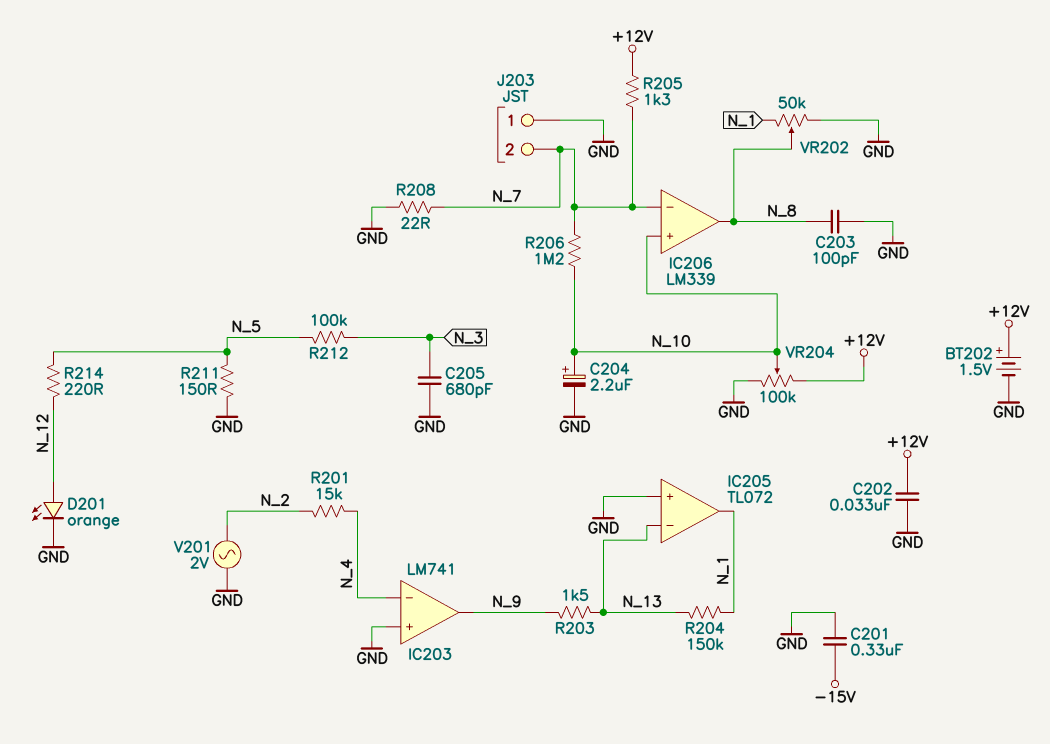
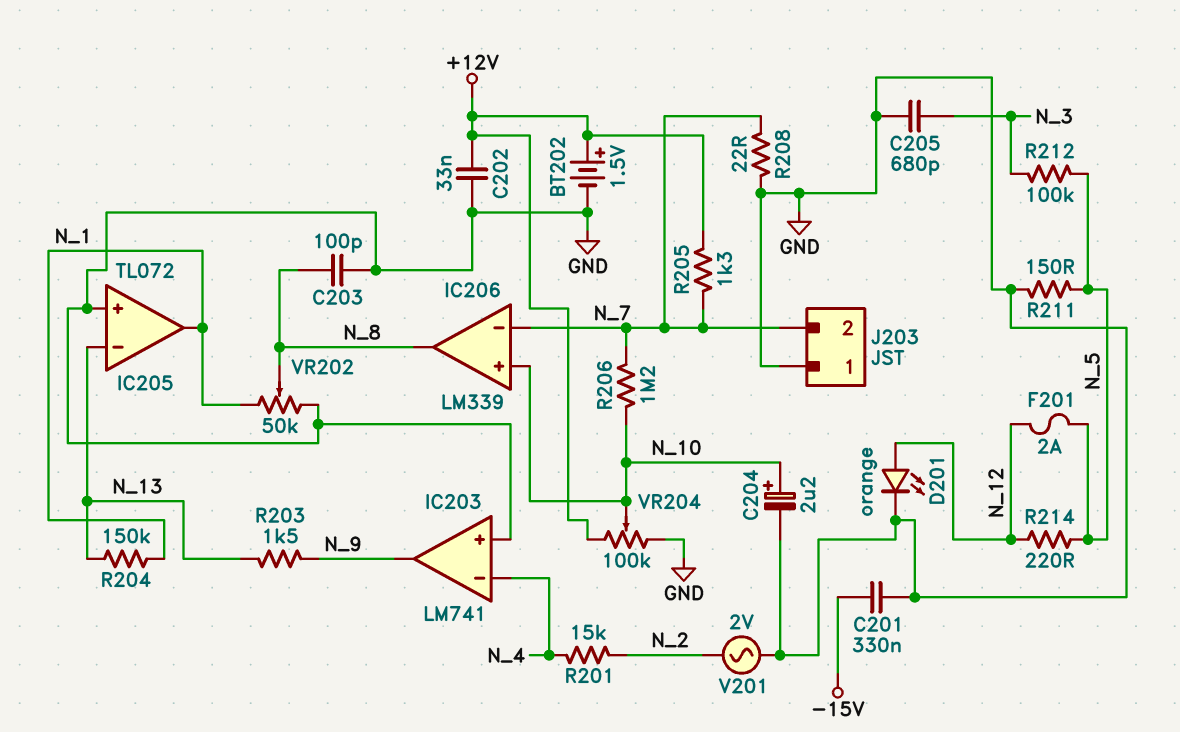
F201: none -> 2A (N_5, N_12)

